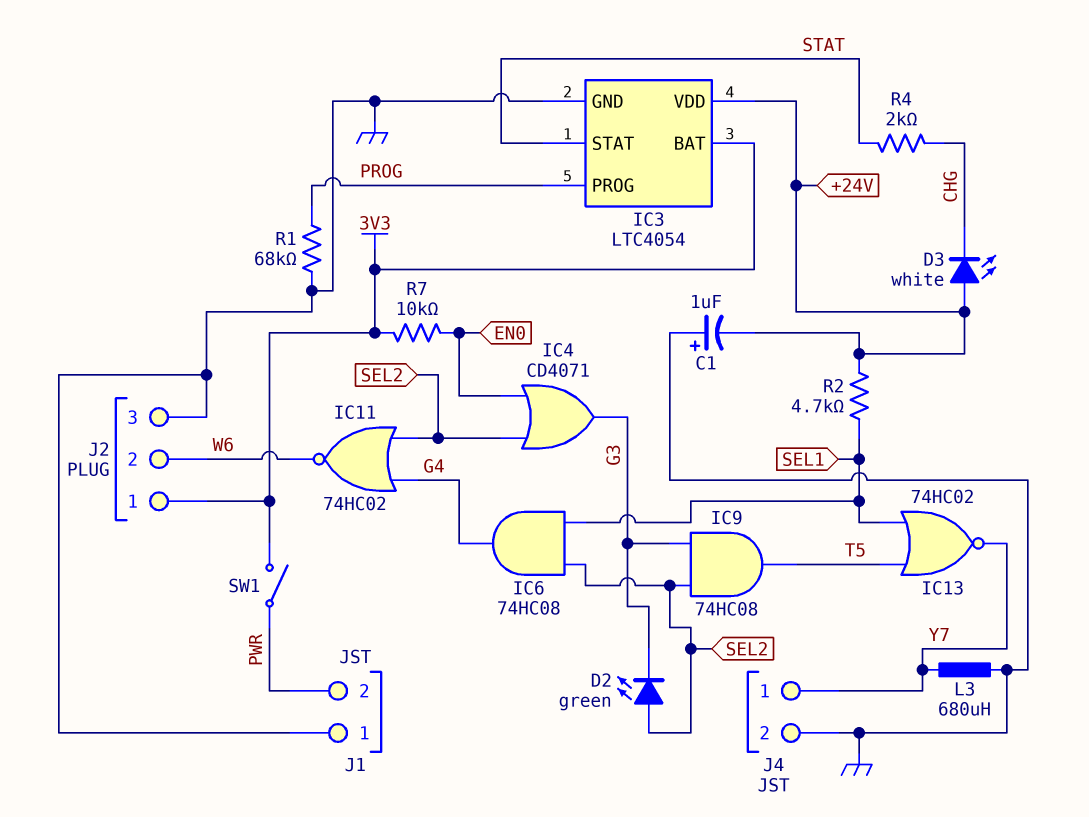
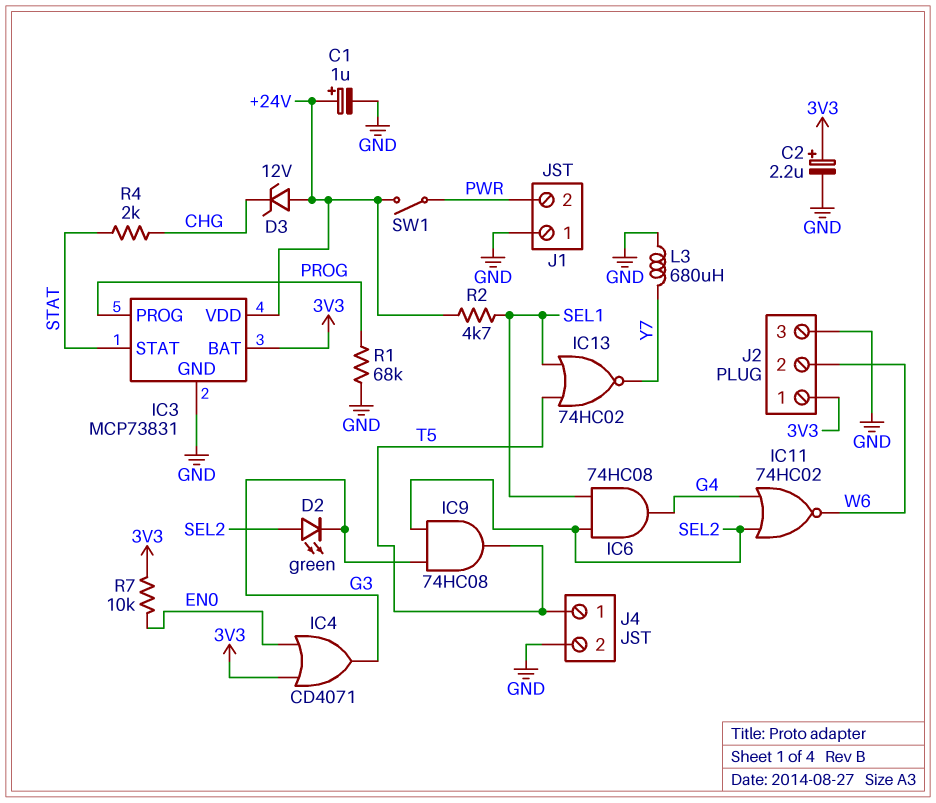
C1: 1uF (plus GND, minus +24V) -> 1uF (plus +24V, minus GND)
C2: none -> 2.2uF (plus 3V3, minus GND)
D3: LED white (A +24V, K CHG) -> zener 12V (A +24V, K CHG)
IC3: LTC4054 -> MCP73831
IC4: OR CD4071 (in EN0, in SEL2, out G3) -> OR CD4071 (in 3V3, in EN0, out G3)
J4 pin 1: Y7 -> T5
SW1: switch (3V3, PWR) -> switch (+24V, PWR)

